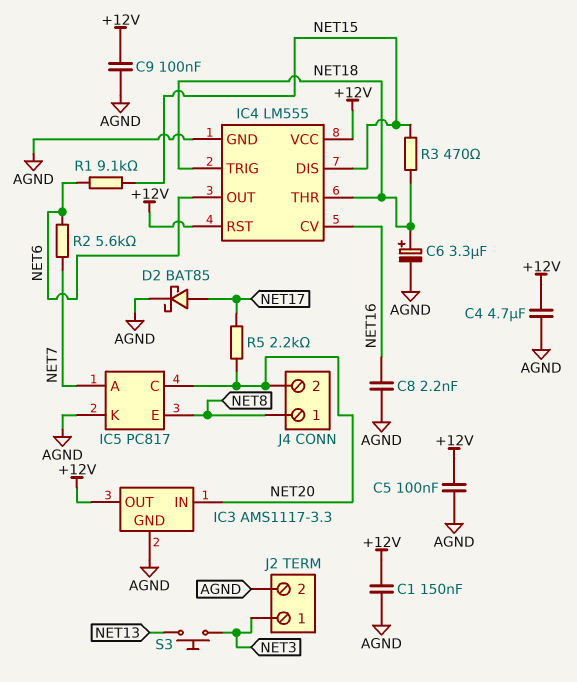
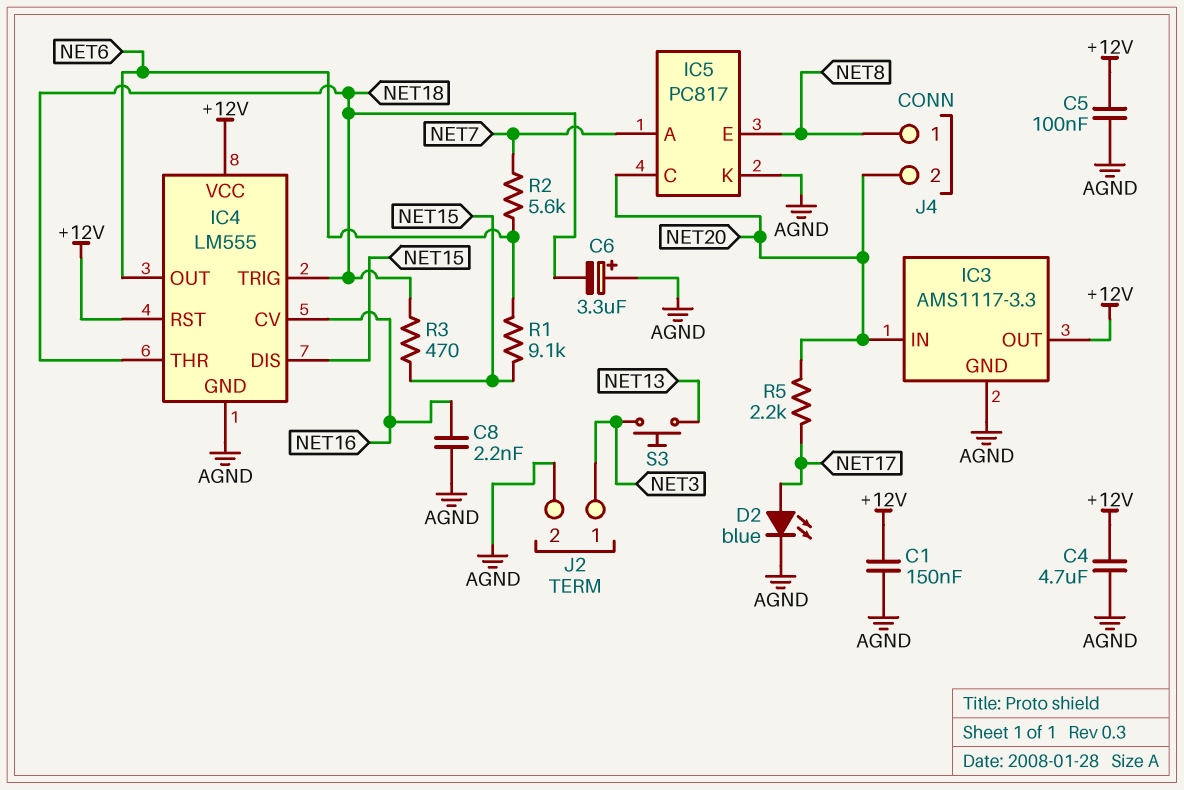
C6: 3.3uF (plus NET18, minus AGND) -> 3.3uF (plus AGND, minus NET18)
C9: 100nF (+12V, AGND) -> none
D2: schottky BAT85 (A NET17, K AGND) -> LED blue (A NET17, K AGND)

